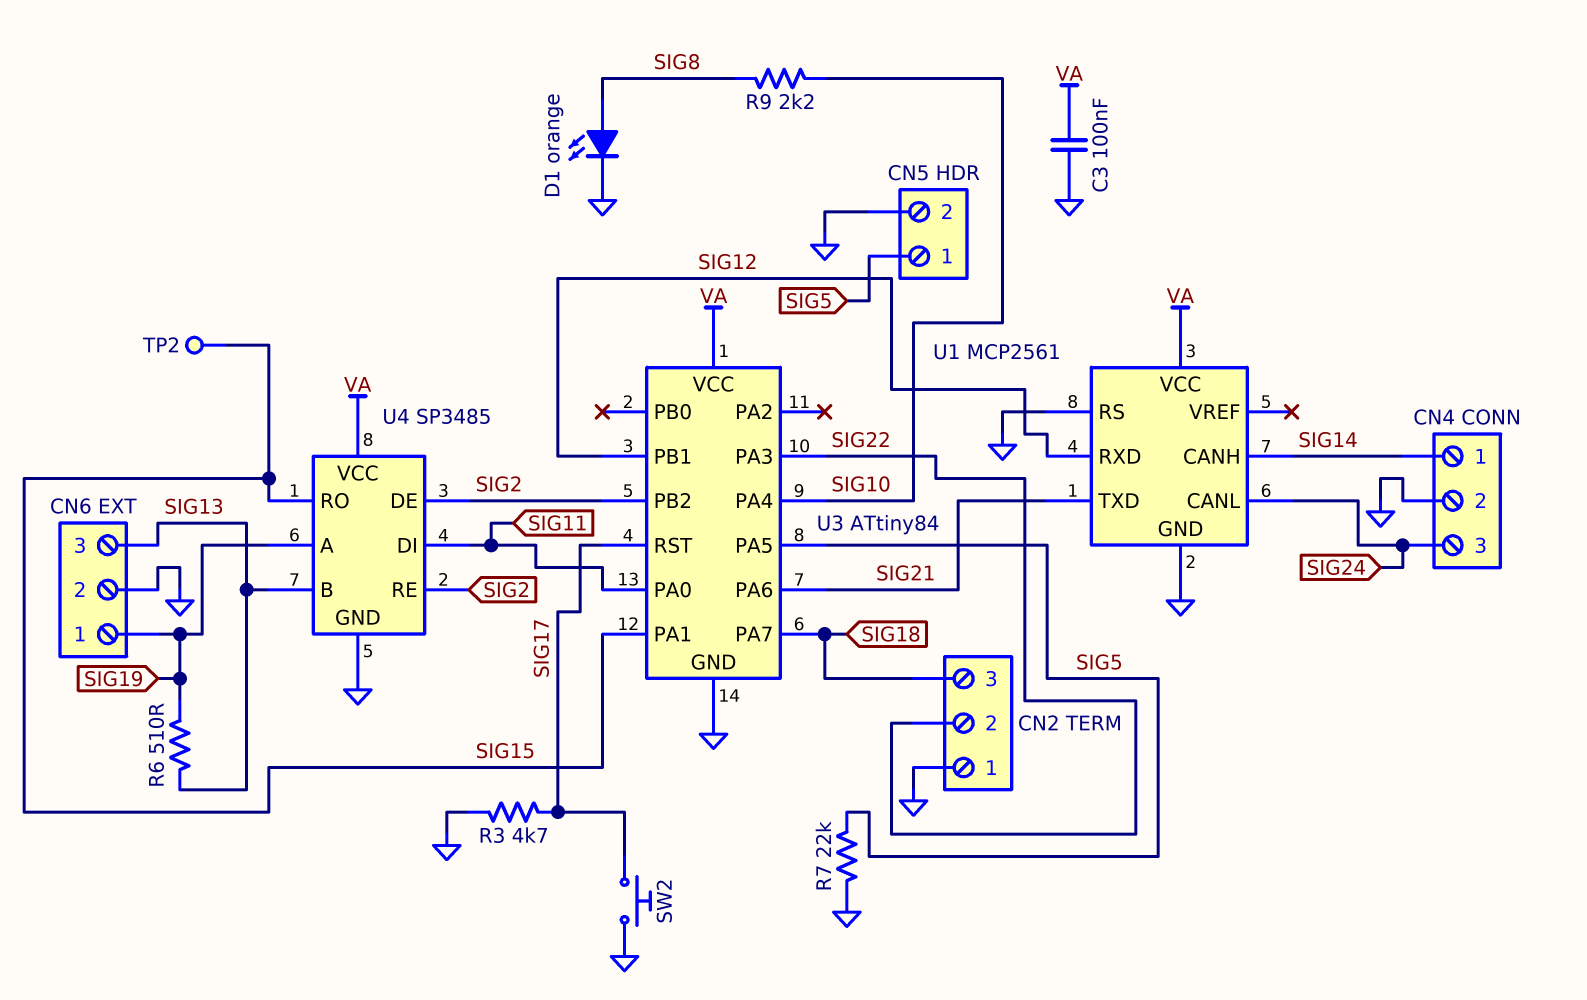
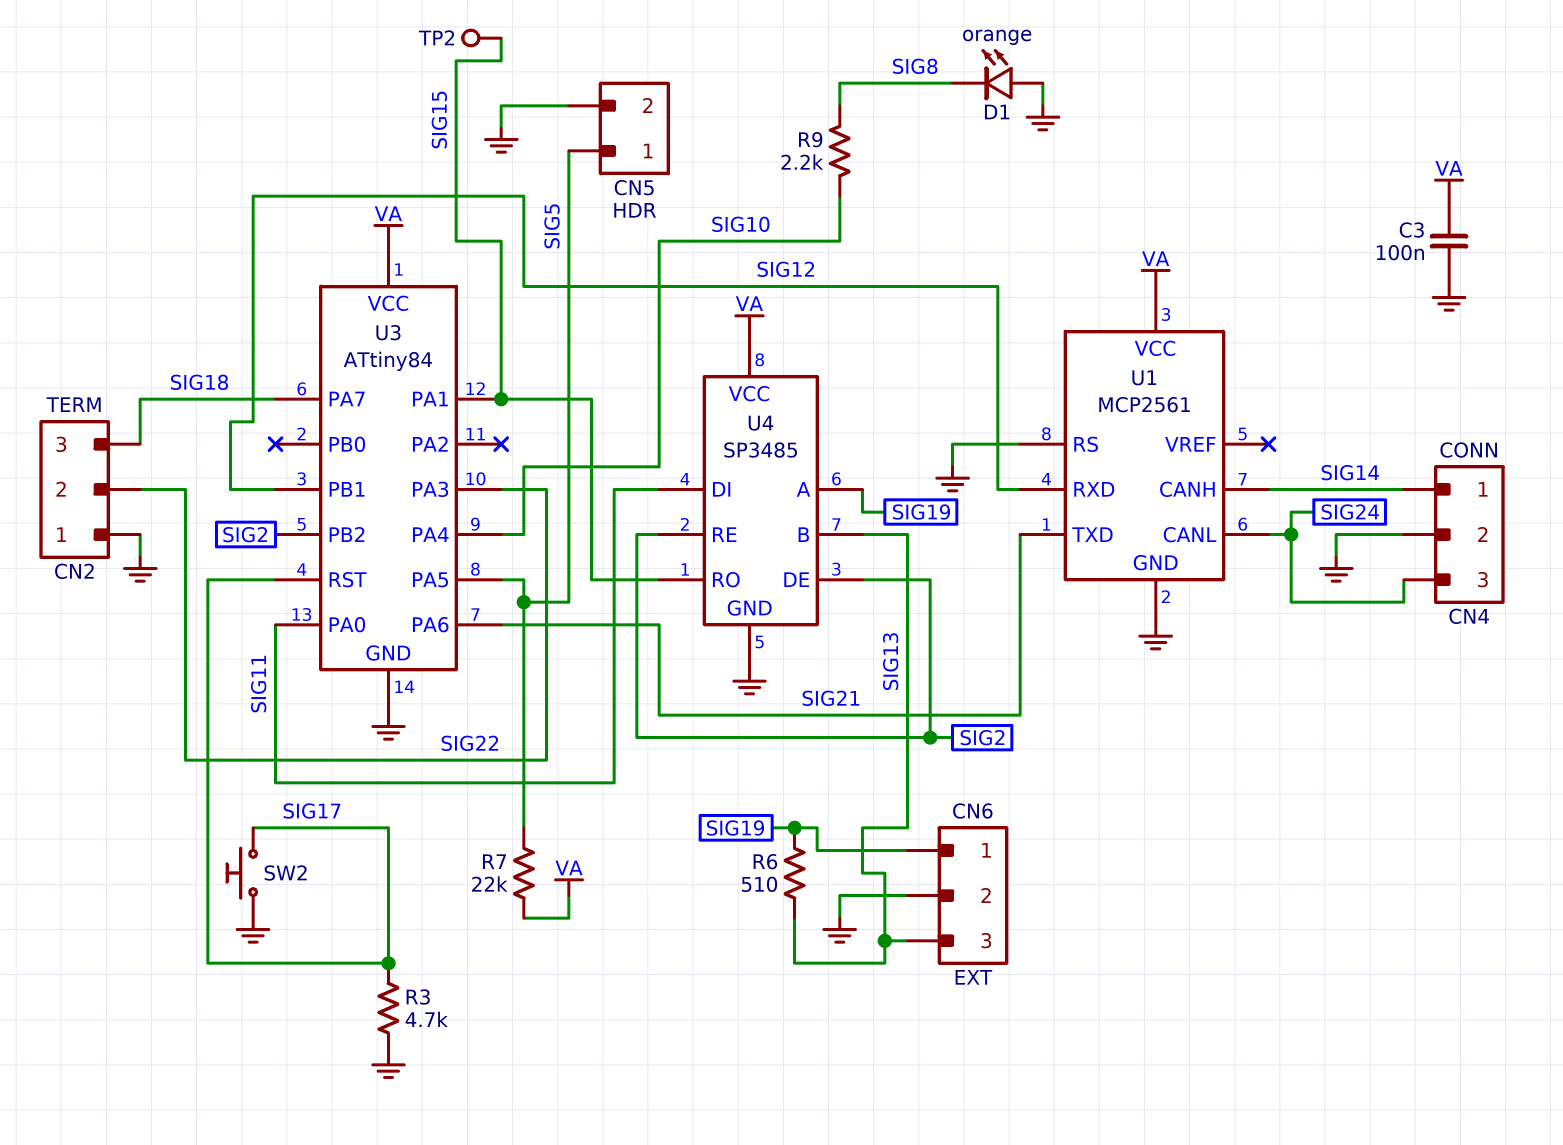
D1: LED orange (A SIG8, K GND) -> LED orange (A GND, K SIG8)
R7: 22k (GND, SIG5) -> 22k (SIG5, VA)

